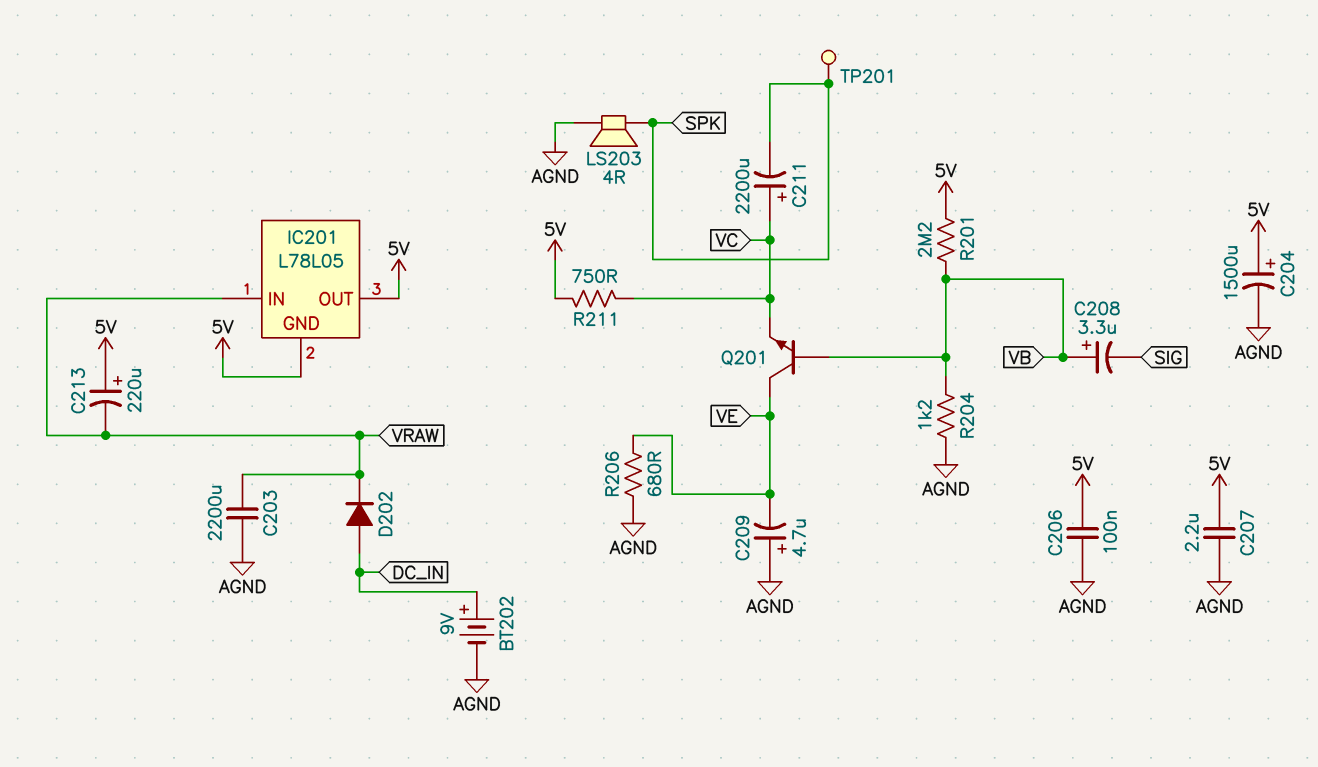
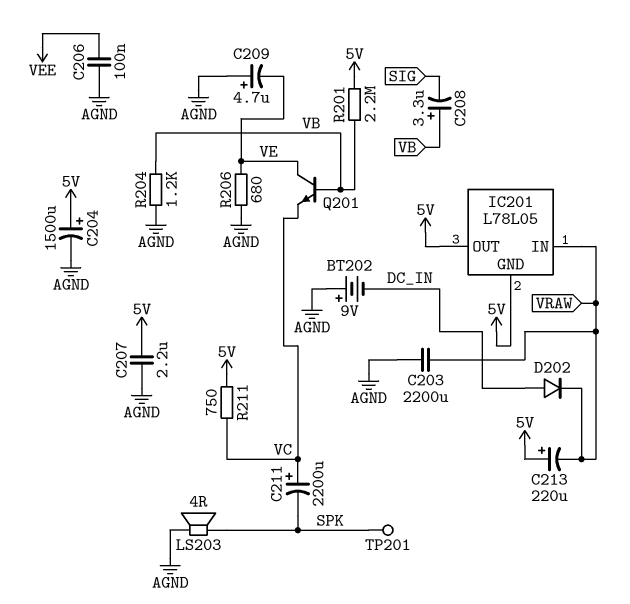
BT202: 9V (plus DC_IN, minus AGND) -> 9V (plus AGND, minus DC_IN)
C206: 100nF (5V, AGND) -> 100nF (AGND, VEE)

